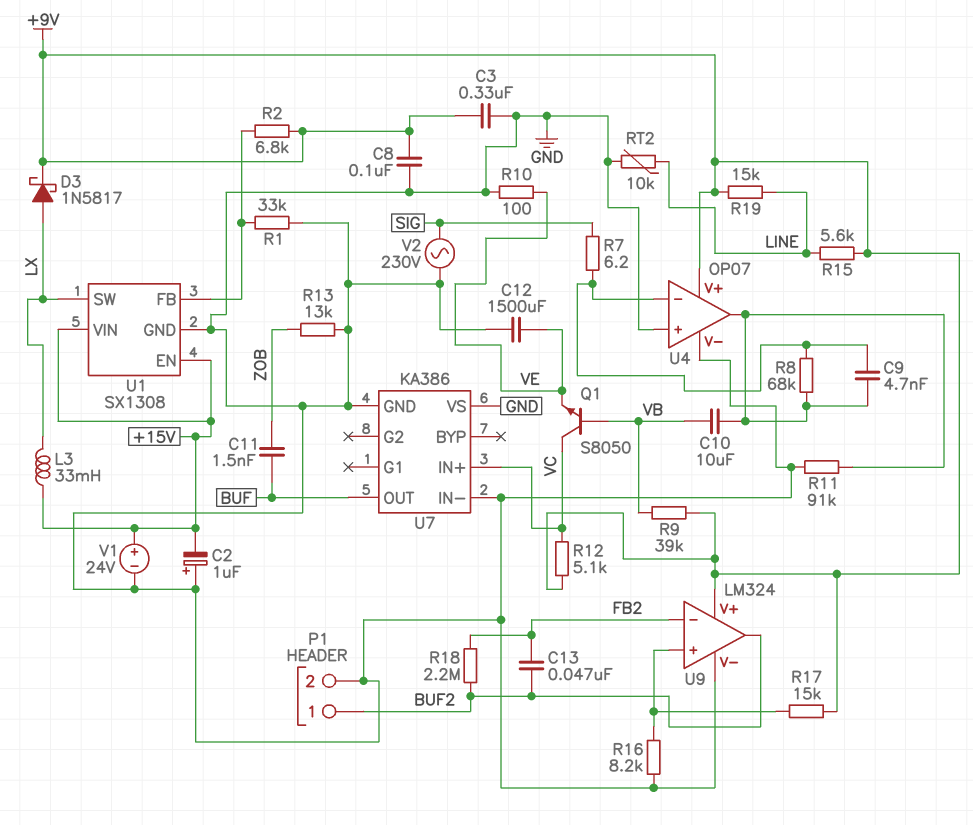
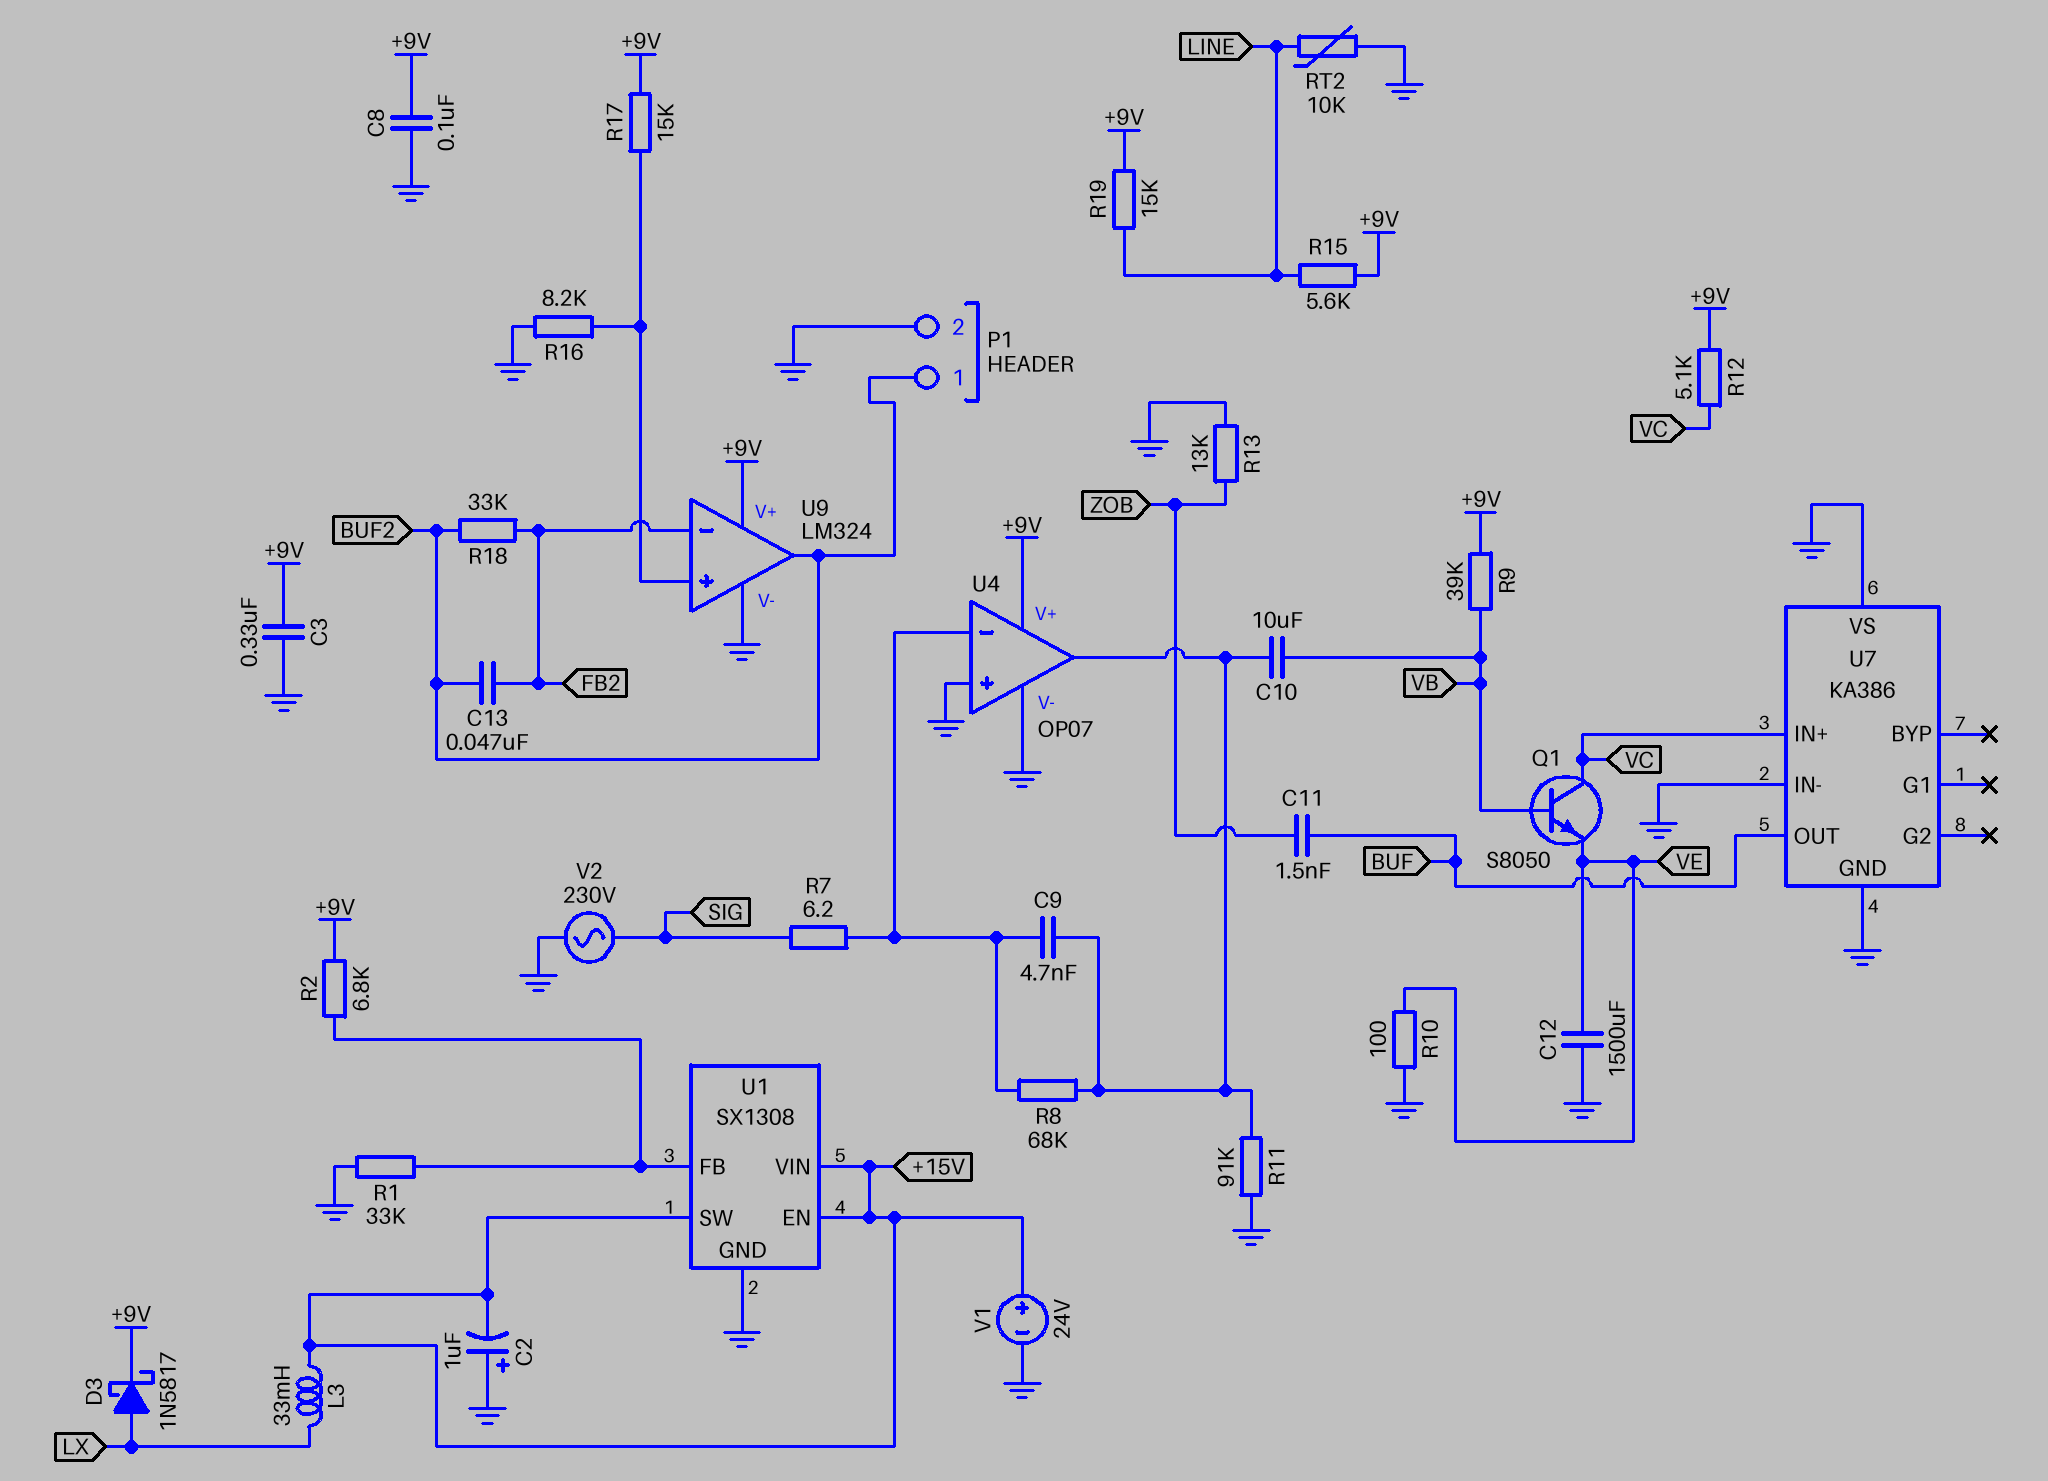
R18: 2.2M (BUF2, FB2) -> 33k (BUF2, FB2)
U1 pin SW: LX -> +15V

